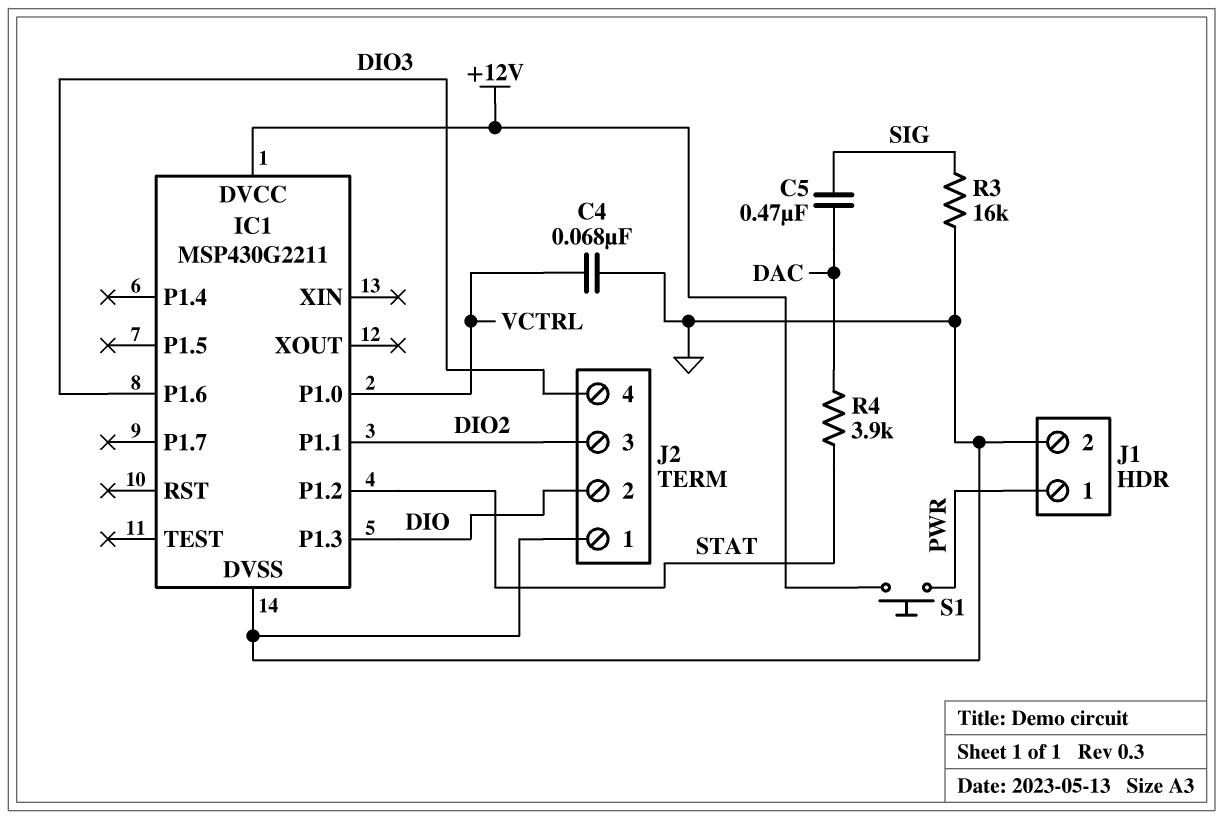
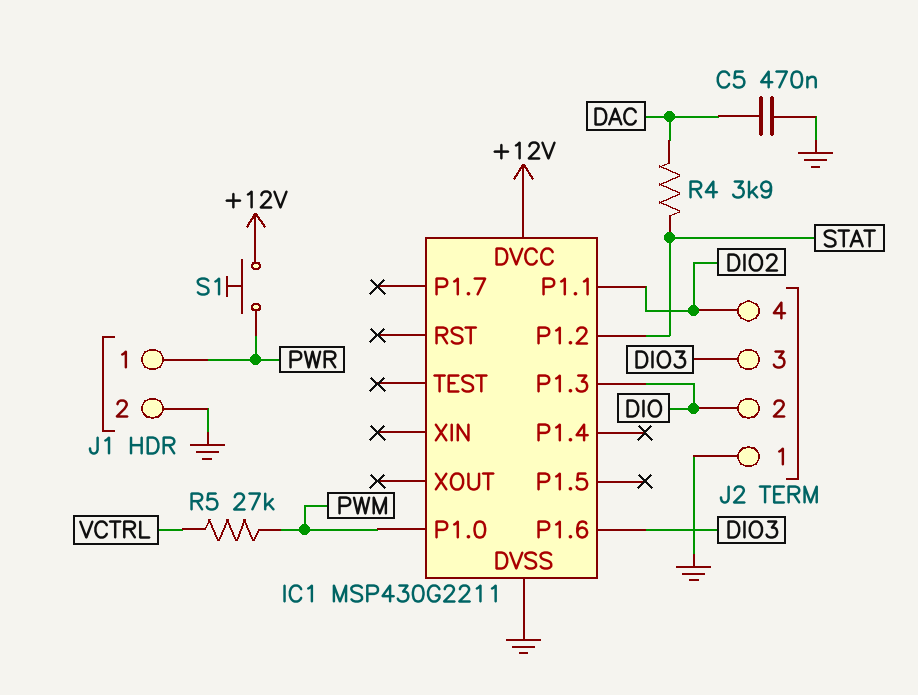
C4: 68nF (GND, VCTRL) -> none
C5: 470nF (DAC, SIG) -> 470nF (DAC, GND)
IC1 pin P1.0: VCTRL -> PWM
J2 pin 3: DIO2 -> DIO3
J2 pin 4: DIO3 -> DIO2
R3: 16k (GND, SIG) -> none
R5: none -> 27k (PWM, VCTRL)

